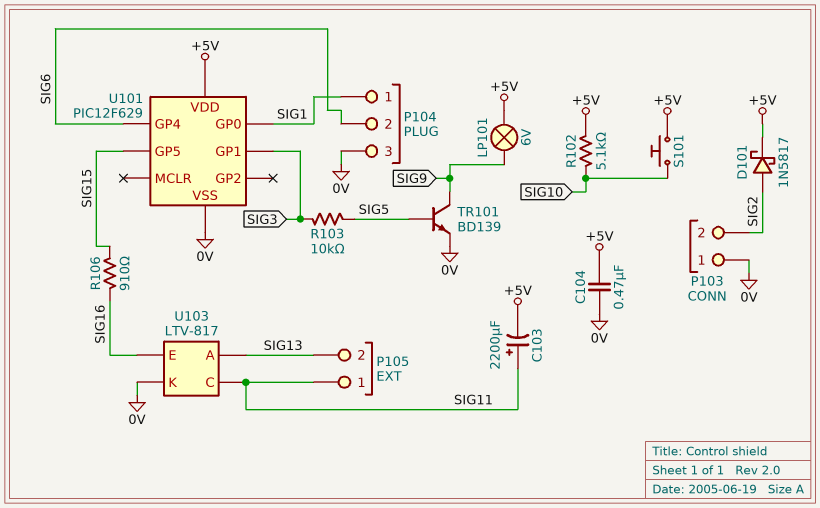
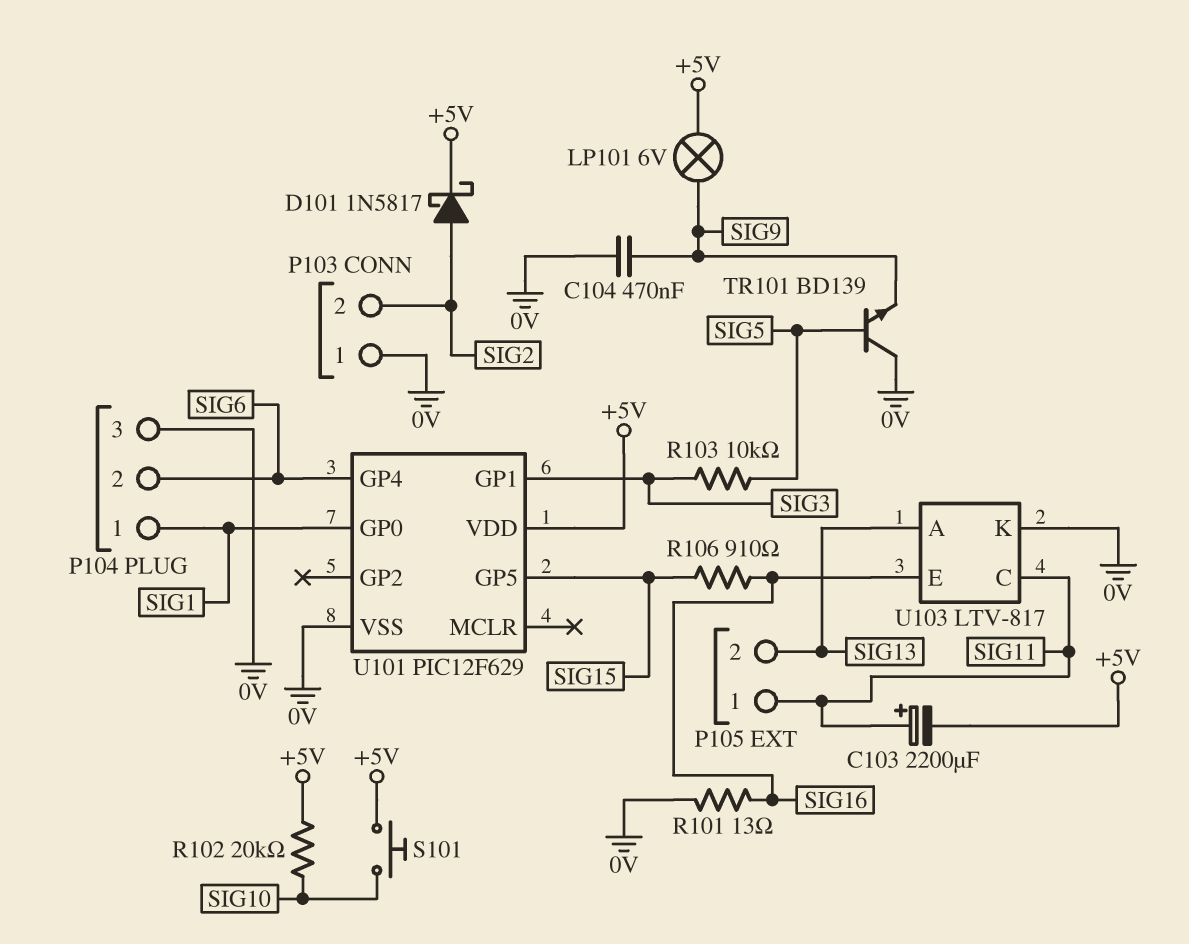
C104: 470nF (+5V, 0V) -> 470nF (0V, SIG9)
R101: none -> 13 (0V, SIG16)
R102: 5.1k (+5V, SIG10) -> 20k (+5V, SIG10)
TR101: NPN BD139 (B SIG5, C SIG9, E 0V) -> NPN BD139 (B SIG5, C 0V, E SIG9)

